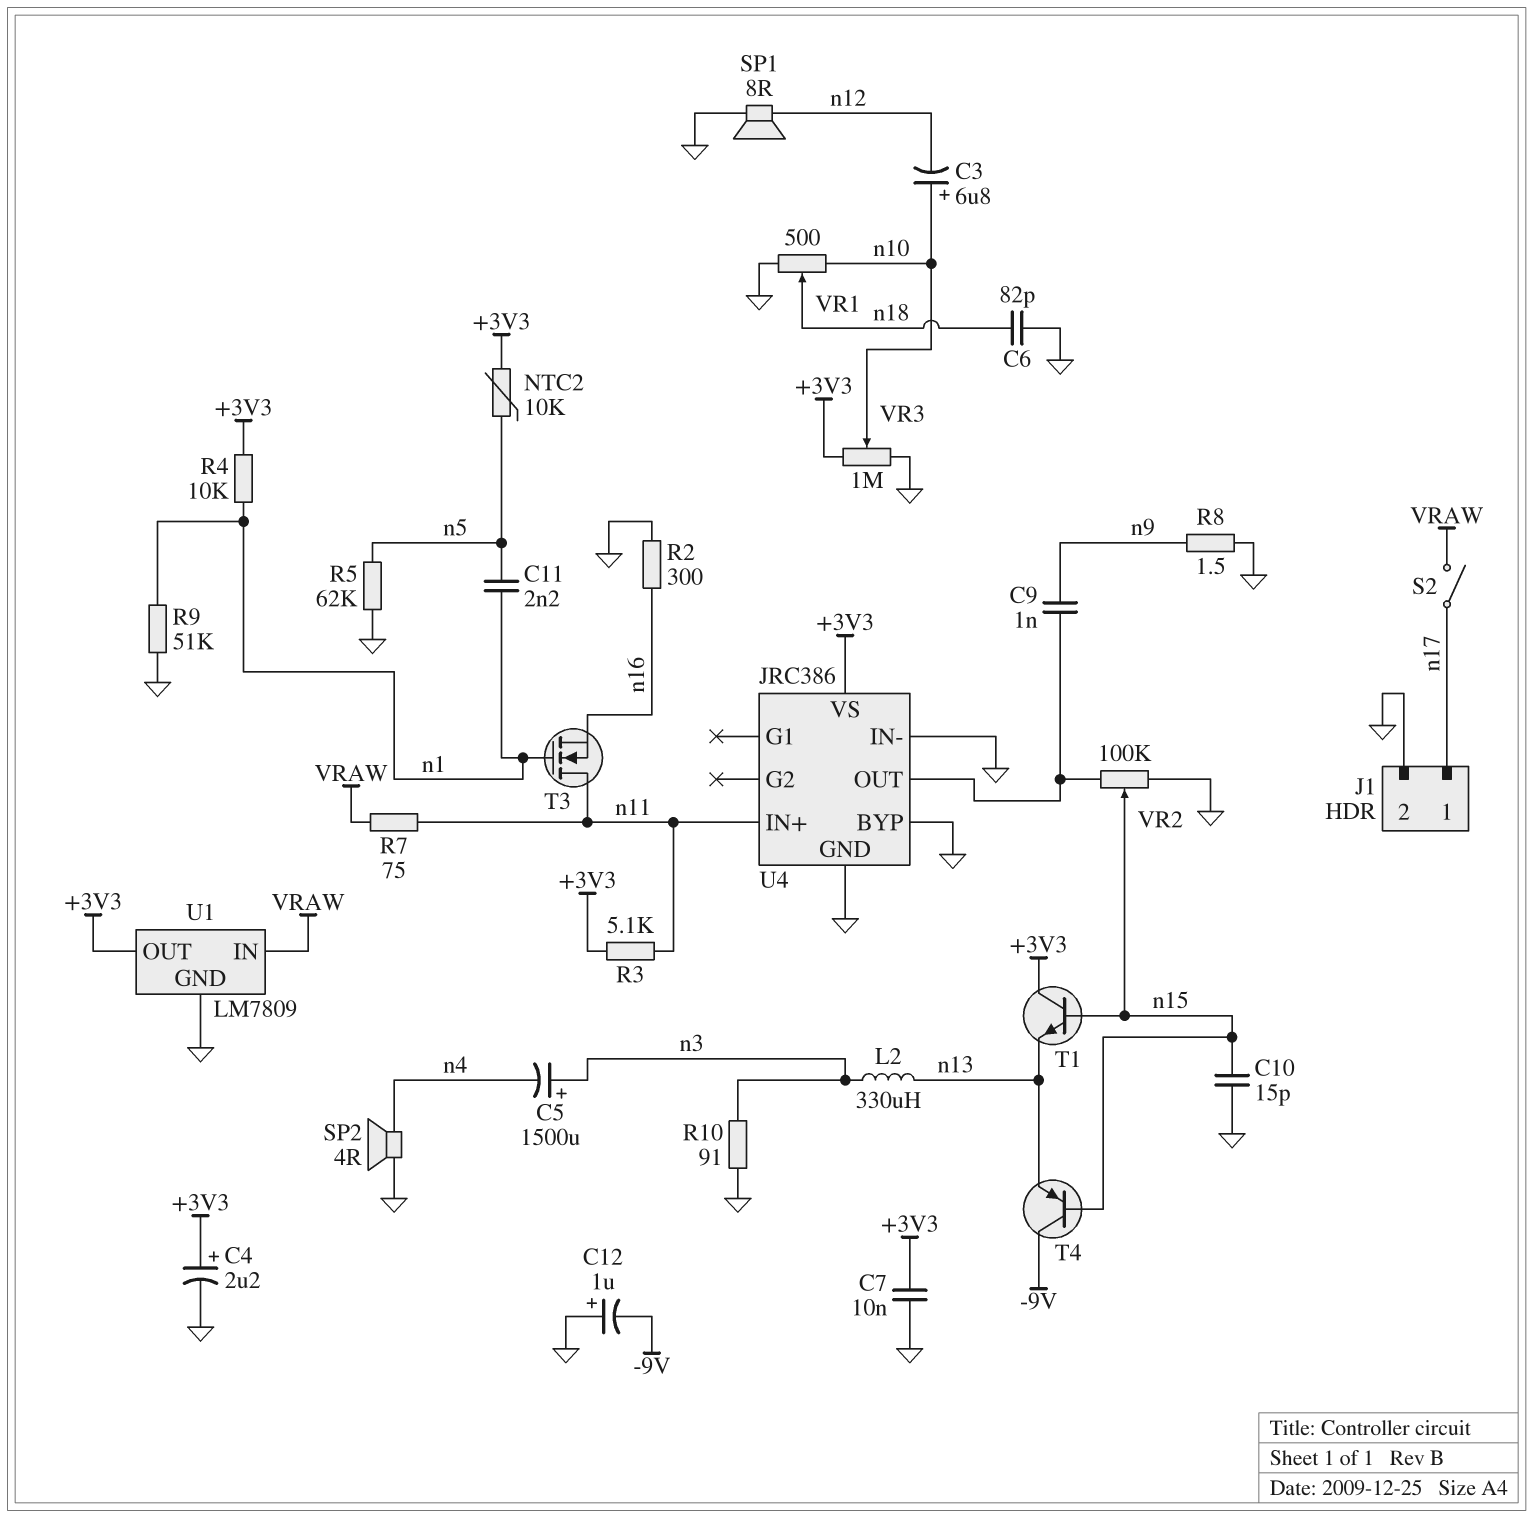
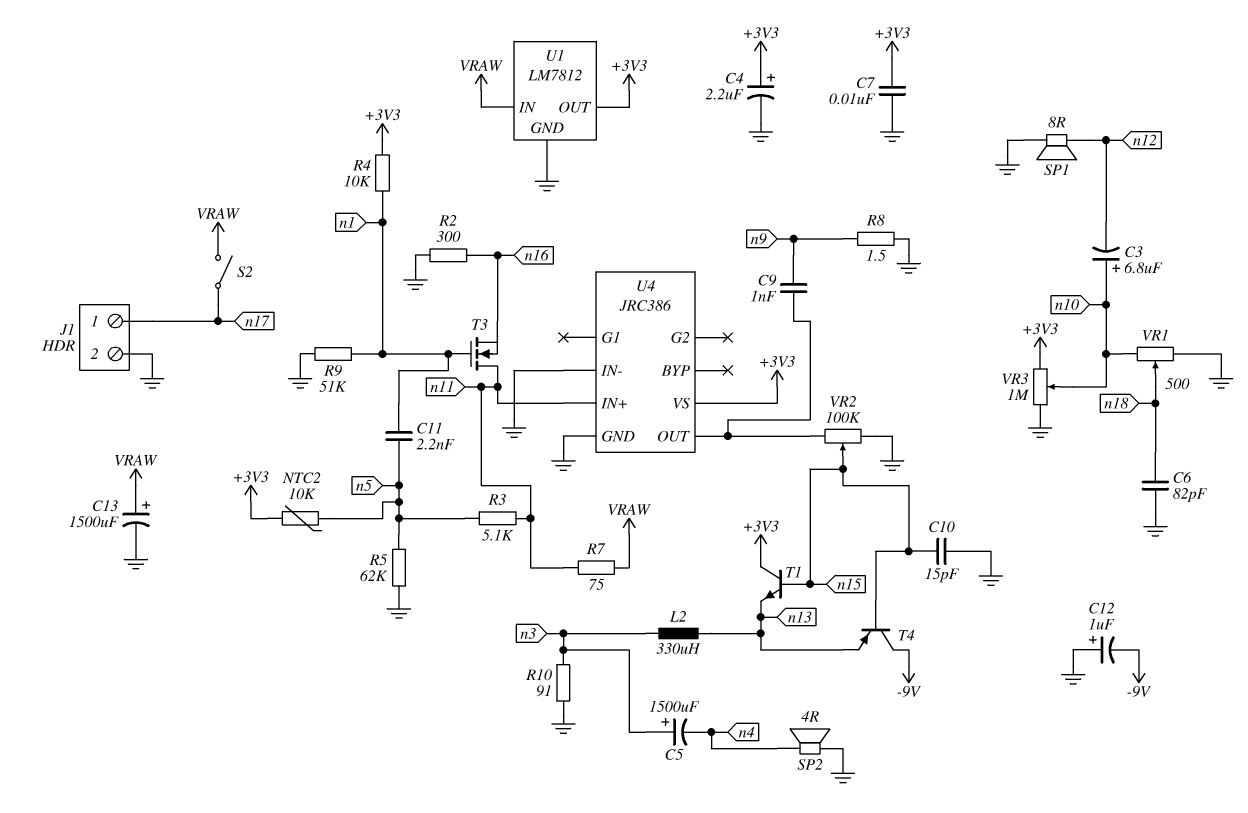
C13: none -> 1500uF (plus VRAW, minus GND)
R3: 5.1k (+3V3, n11) -> 5.1k (n5, n11)
U1: LM7809 -> LM7812
U4 pin BYP: GND -> none

